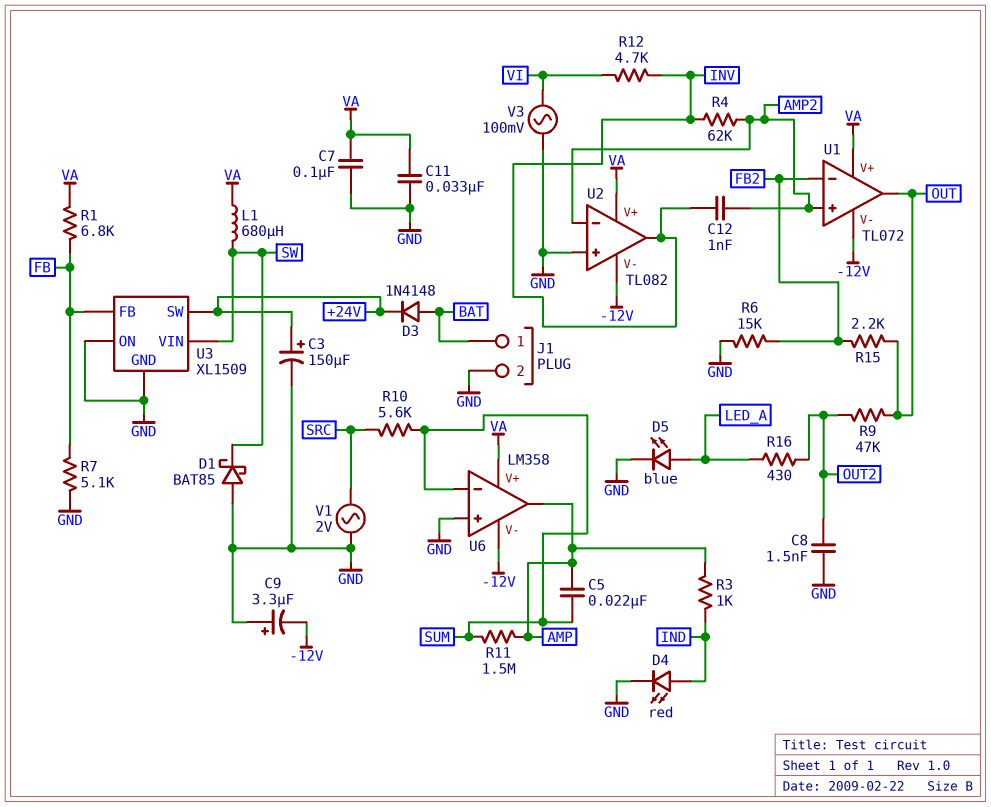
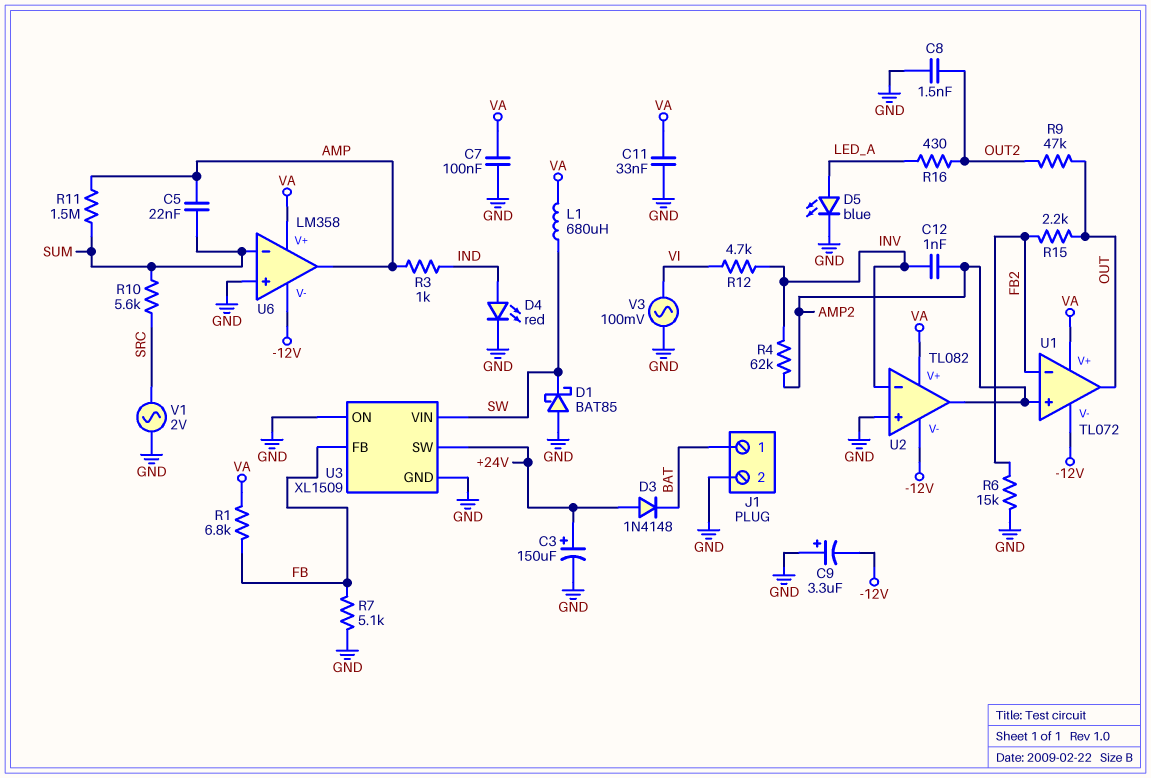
D3: diode 1N4148 (A BAT, K +24V) -> diode 1N4148 (A +24V, K BAT)
U2 pin in-: AMP2 -> INV
U2 pin out: INV -> AMP2

